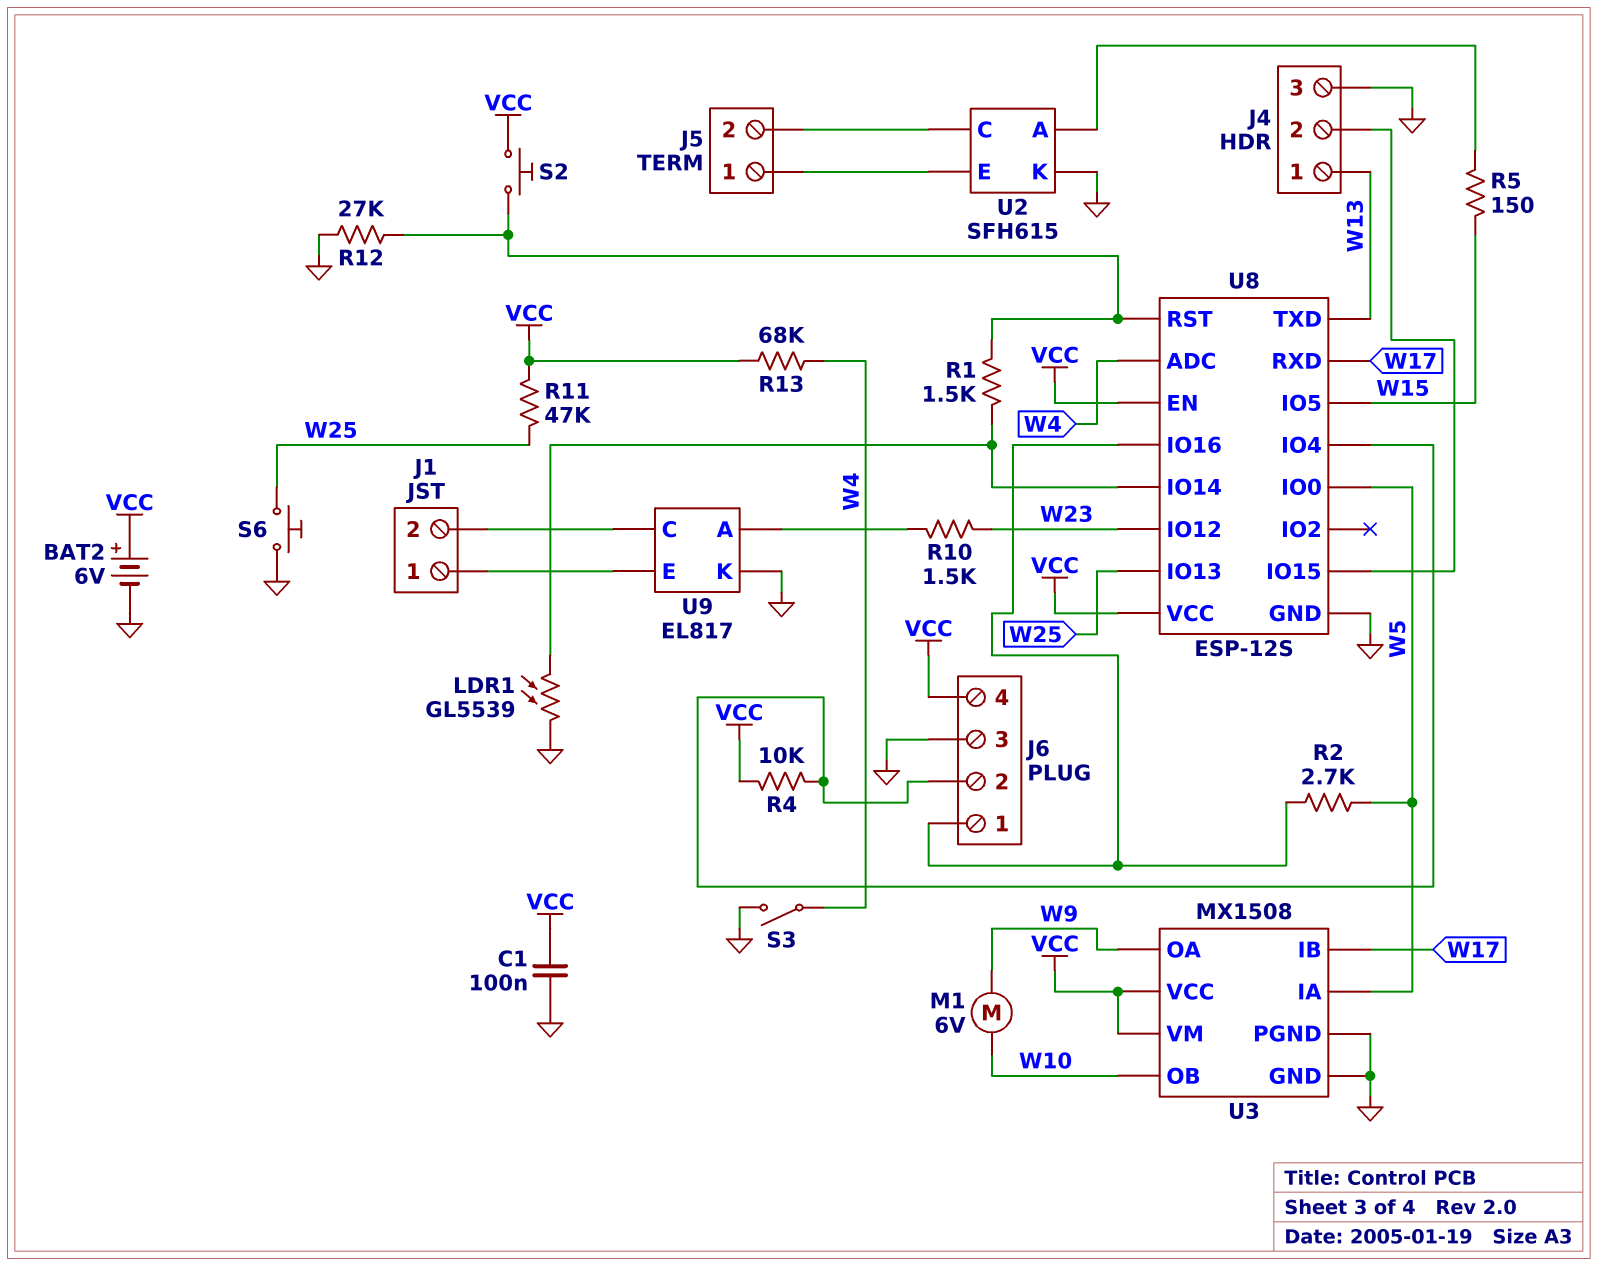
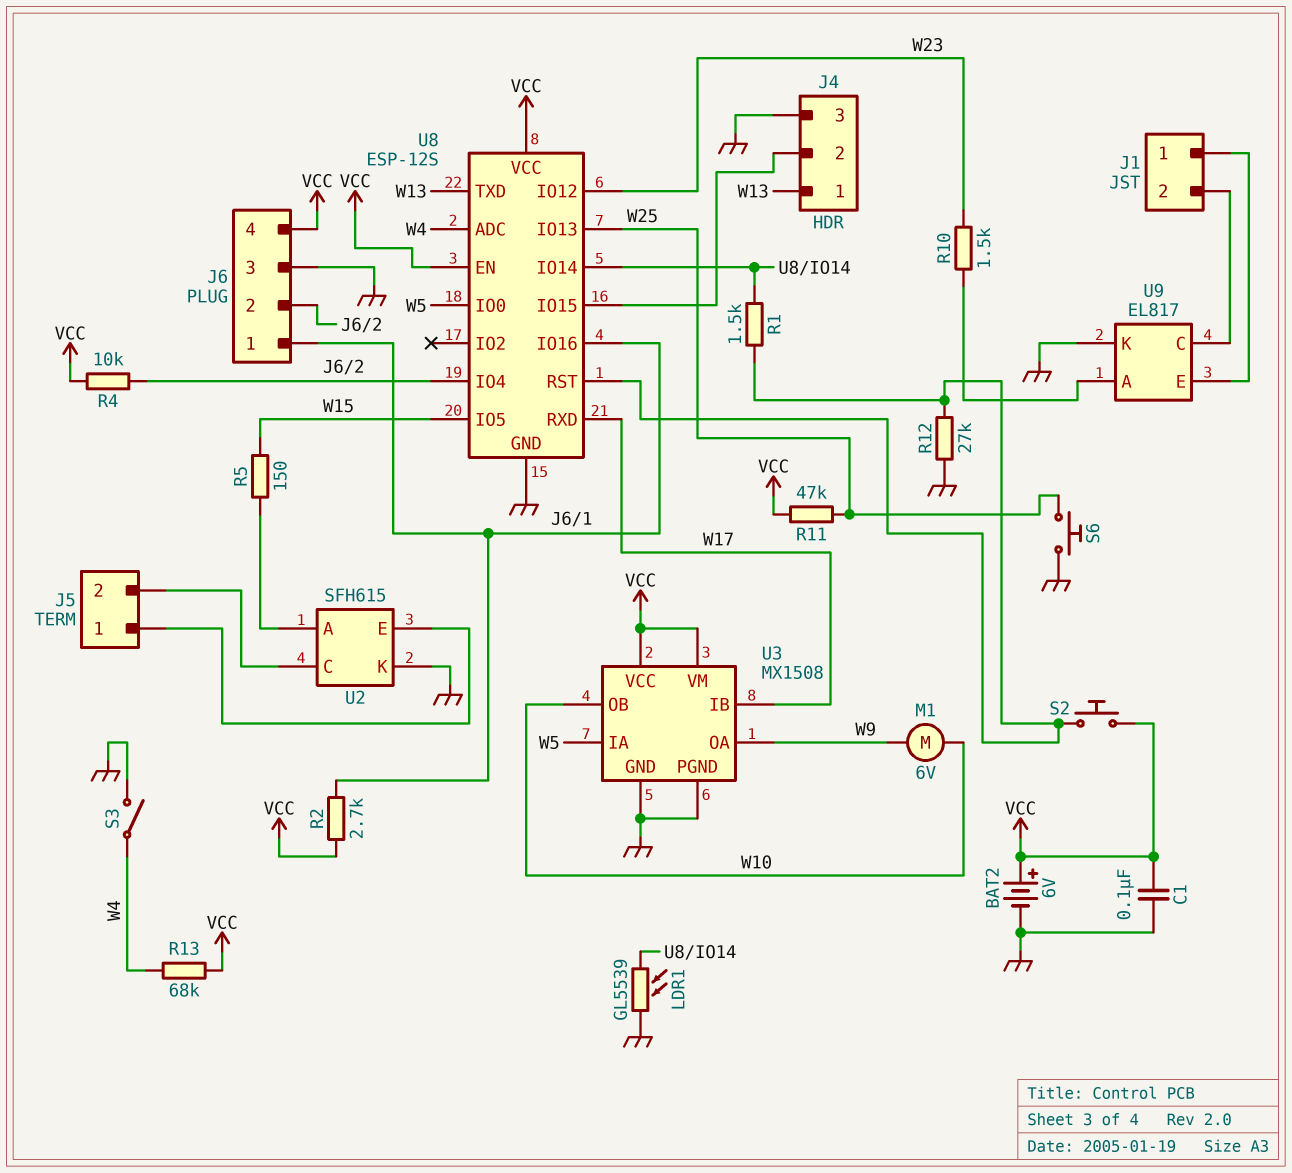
R2: 2.7k (J6/1, W5) -> 2.7k (J6/1, VCC)

